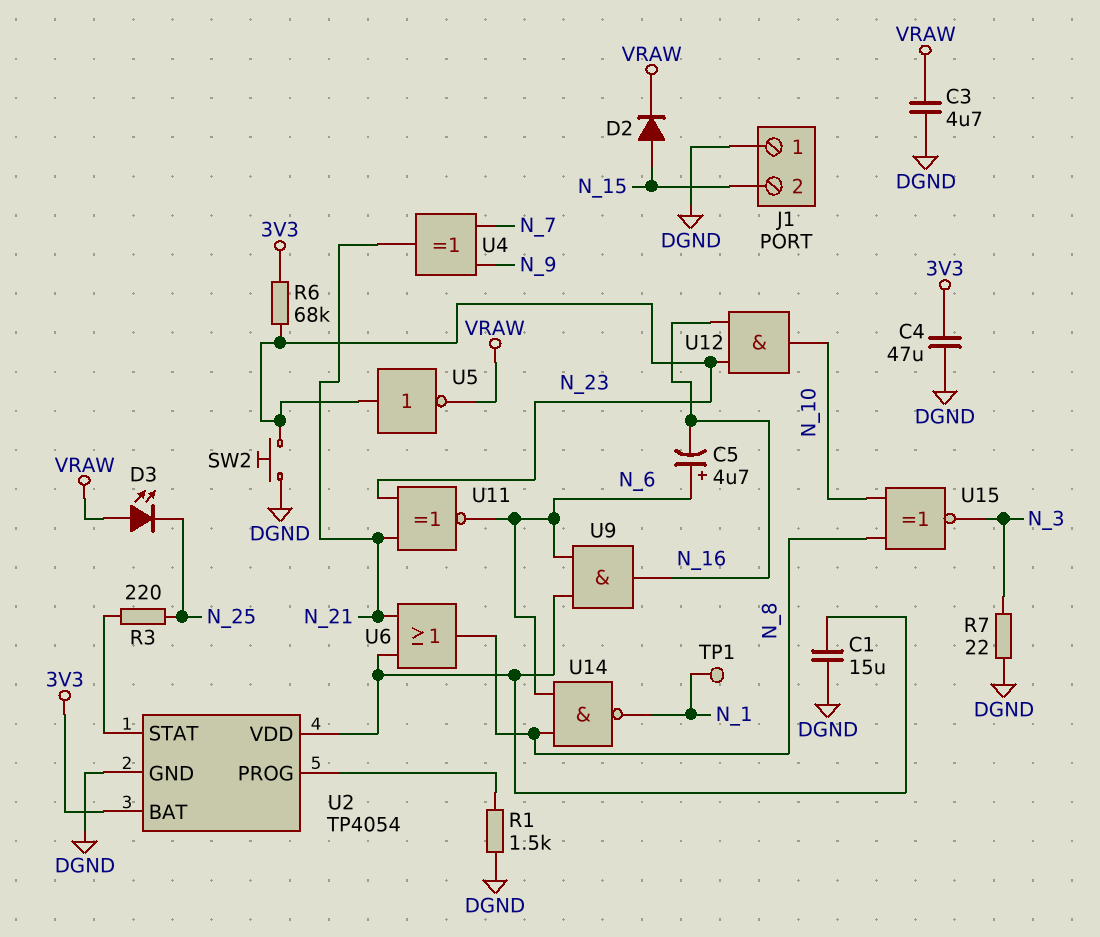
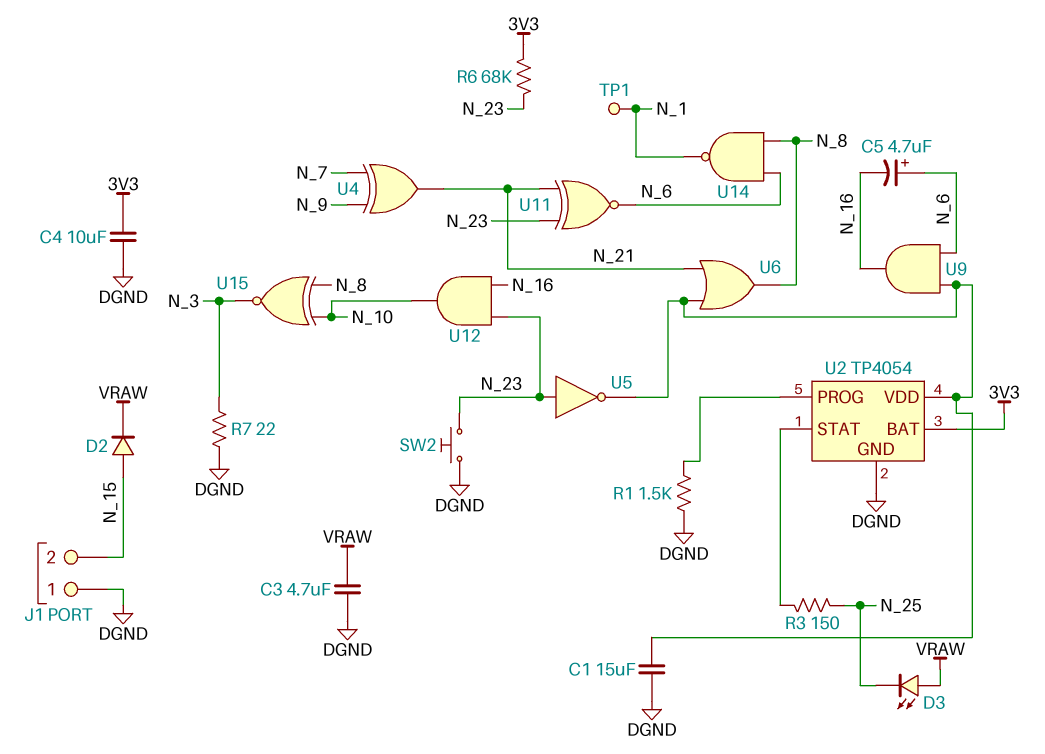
C4: 47uF (3V3, DGND) -> 10uF (3V3, DGND)
R3: 220 (N_25, U2/STAT) -> 150 (N_25, U2/STAT)
U5: NOT (in N_23, out VRAW) -> NOT (in N_23, out U2/VDD)

